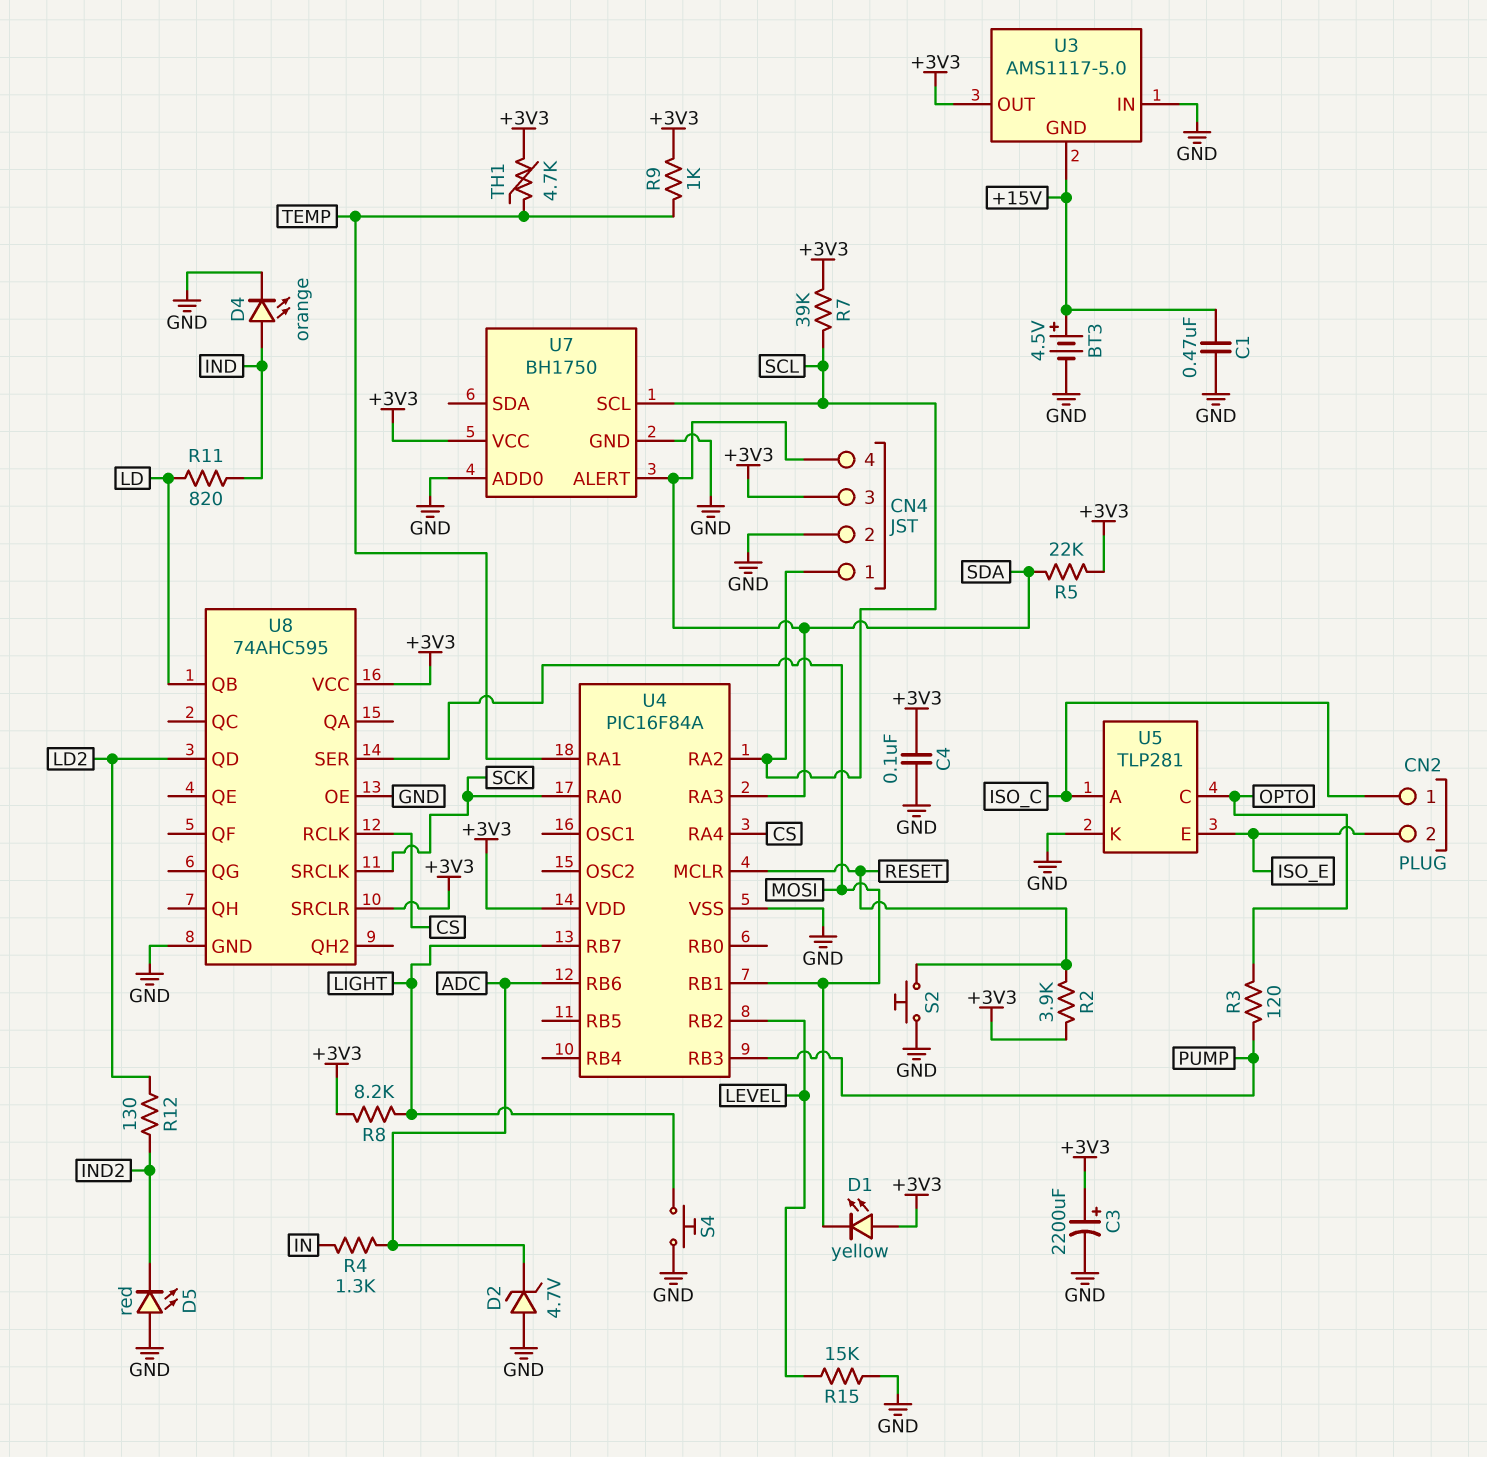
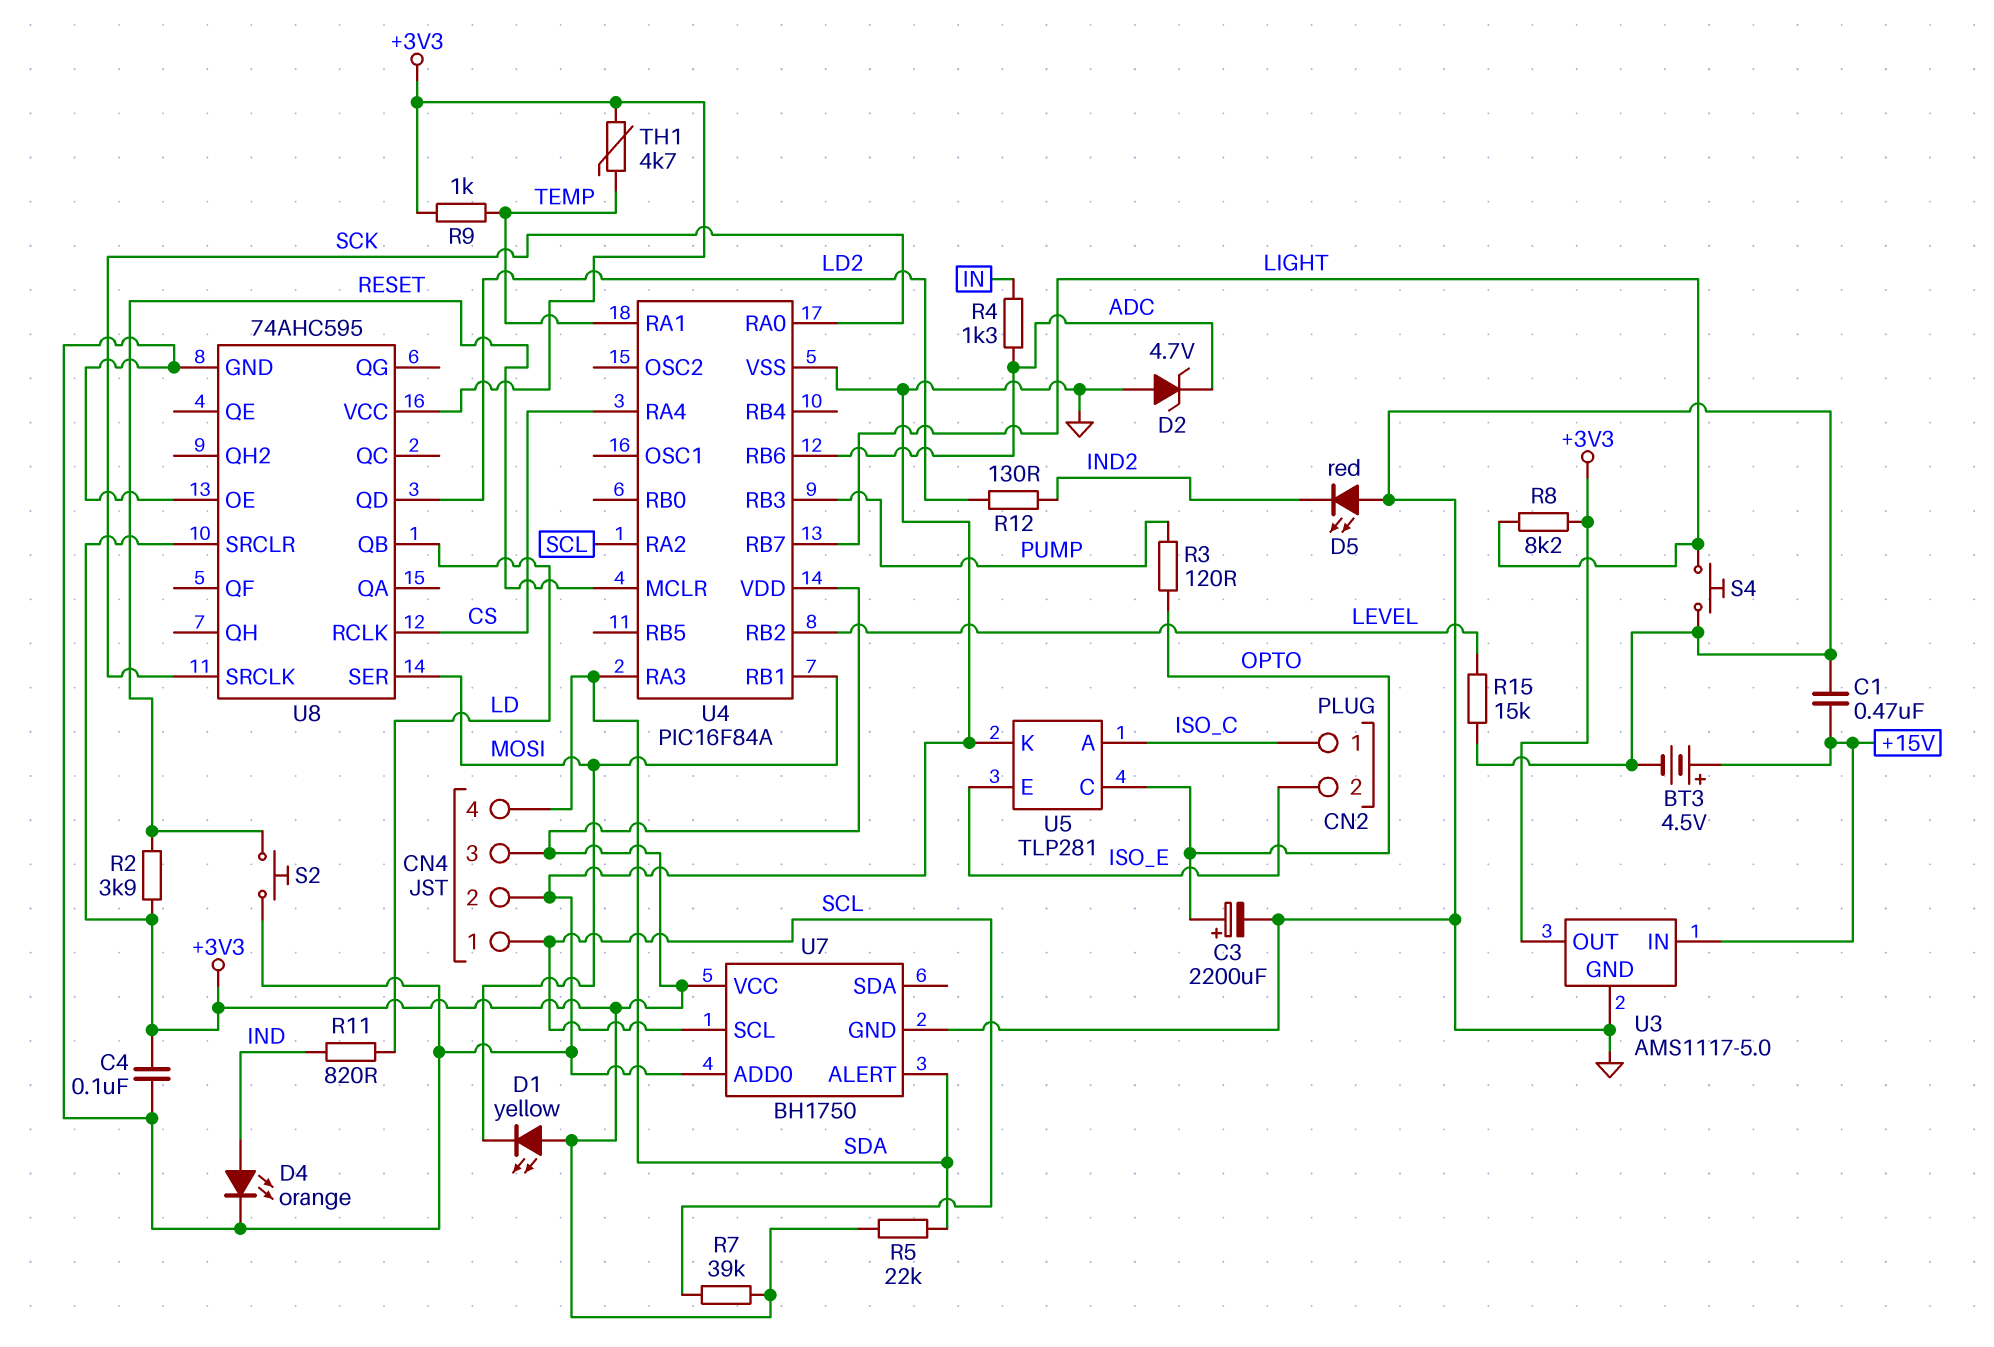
C3: 2200uF (plus +3V3, minus GND) -> 2200uF (plus OPTO, minus GND)
U3 pin GND: +15V -> GND
U3 pin IN: GND -> +15V

